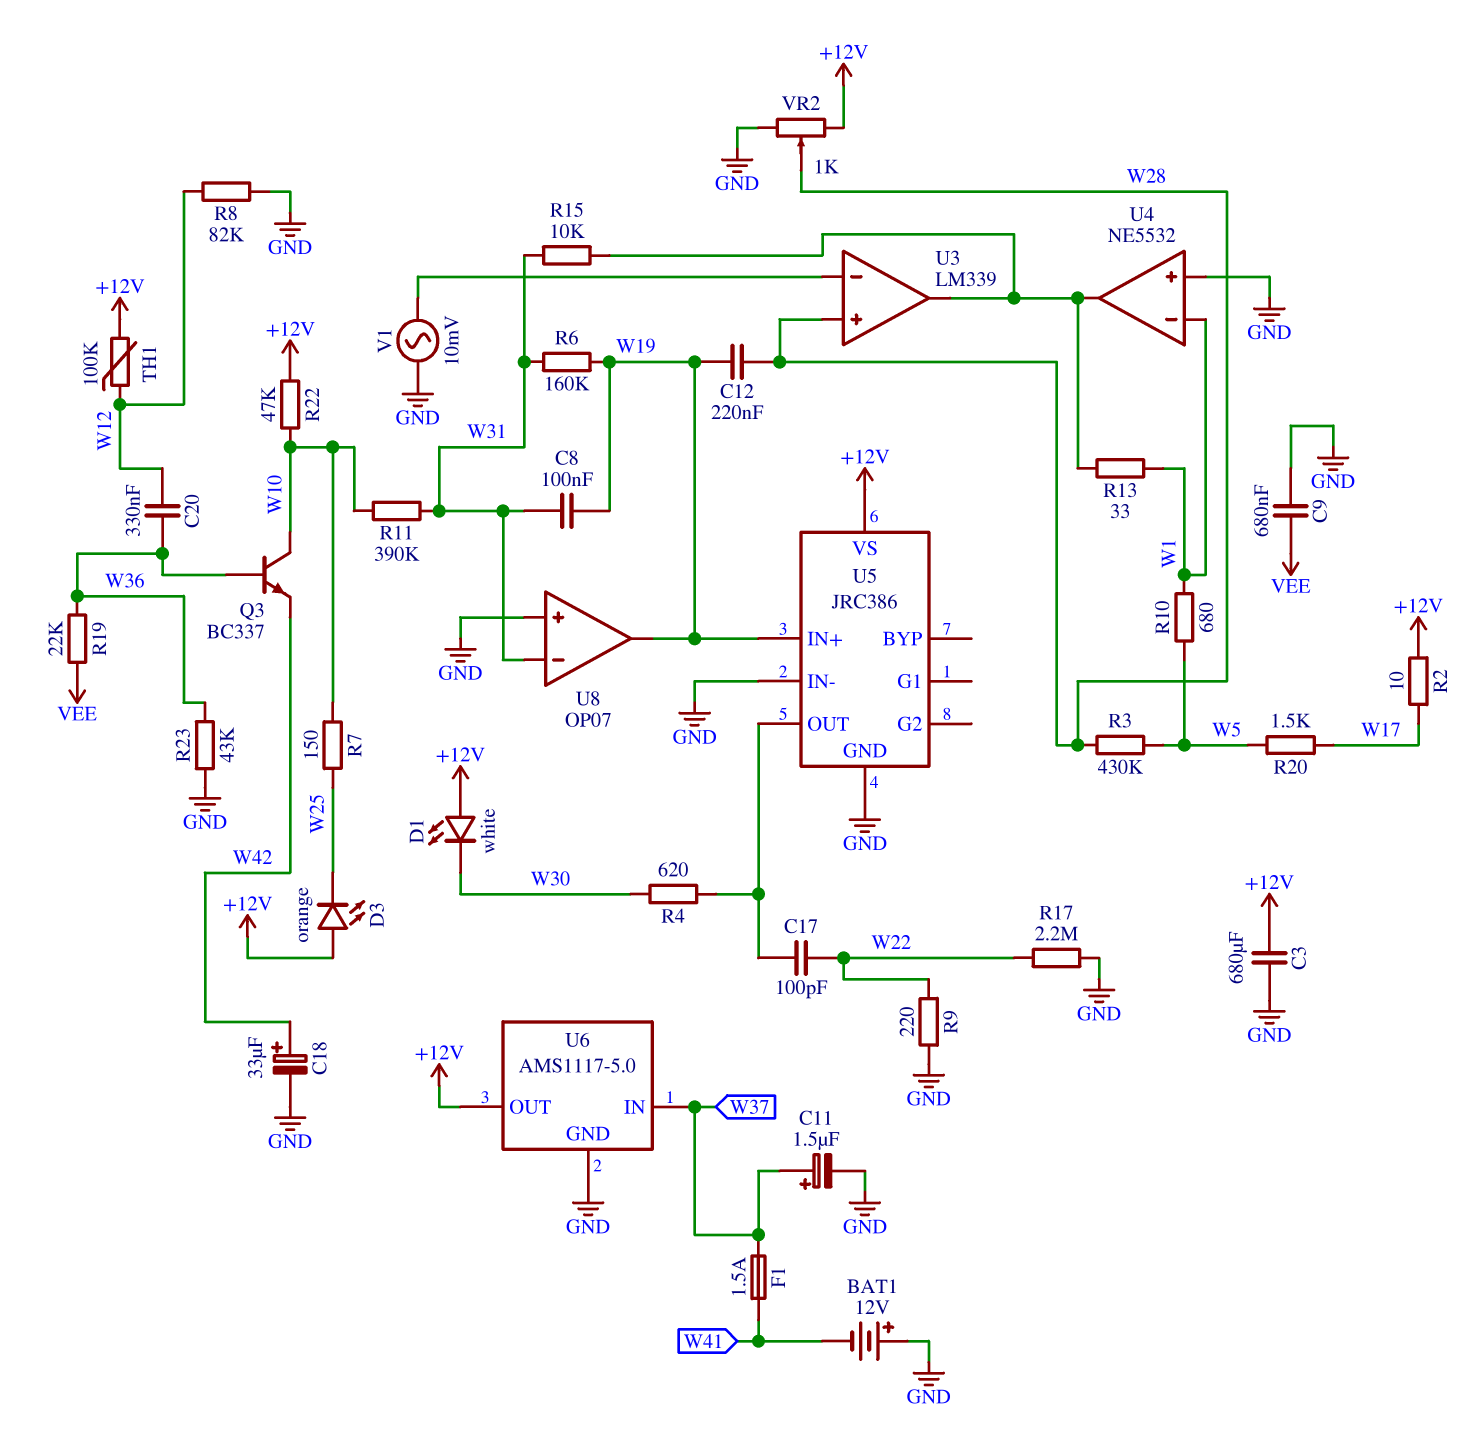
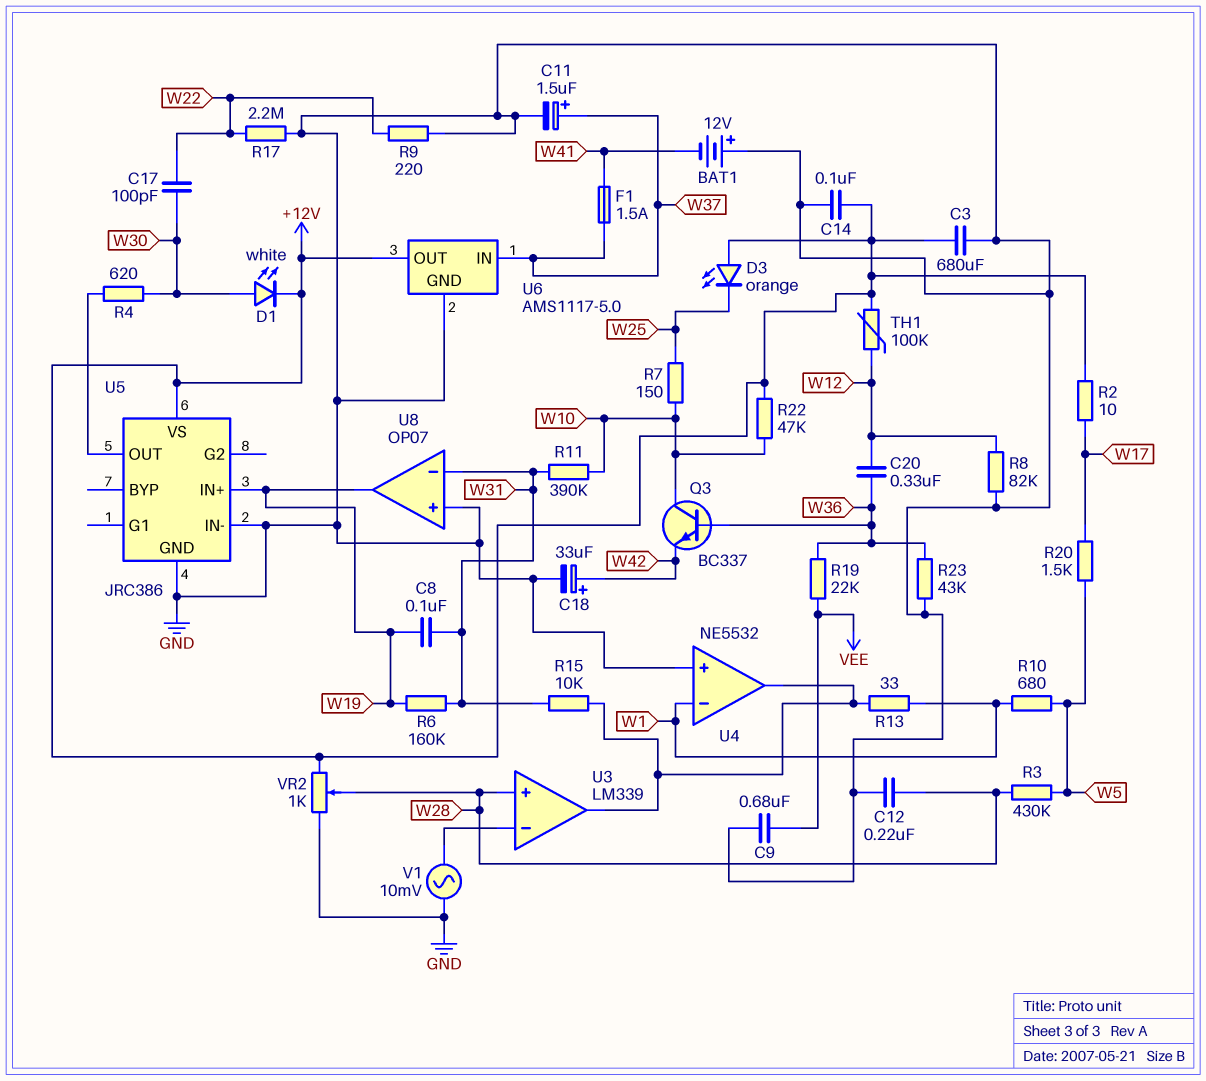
C12: 220nF (W19, W28) -> 220nF (GND, W28)
C14: none -> 100nF (+12V, GND)
C17: 100pF (U5/OUT, W22) -> 100pF (W22, W30)
D1: LED white (A +12V, K W30) -> LED white (A W30, K +12V)

